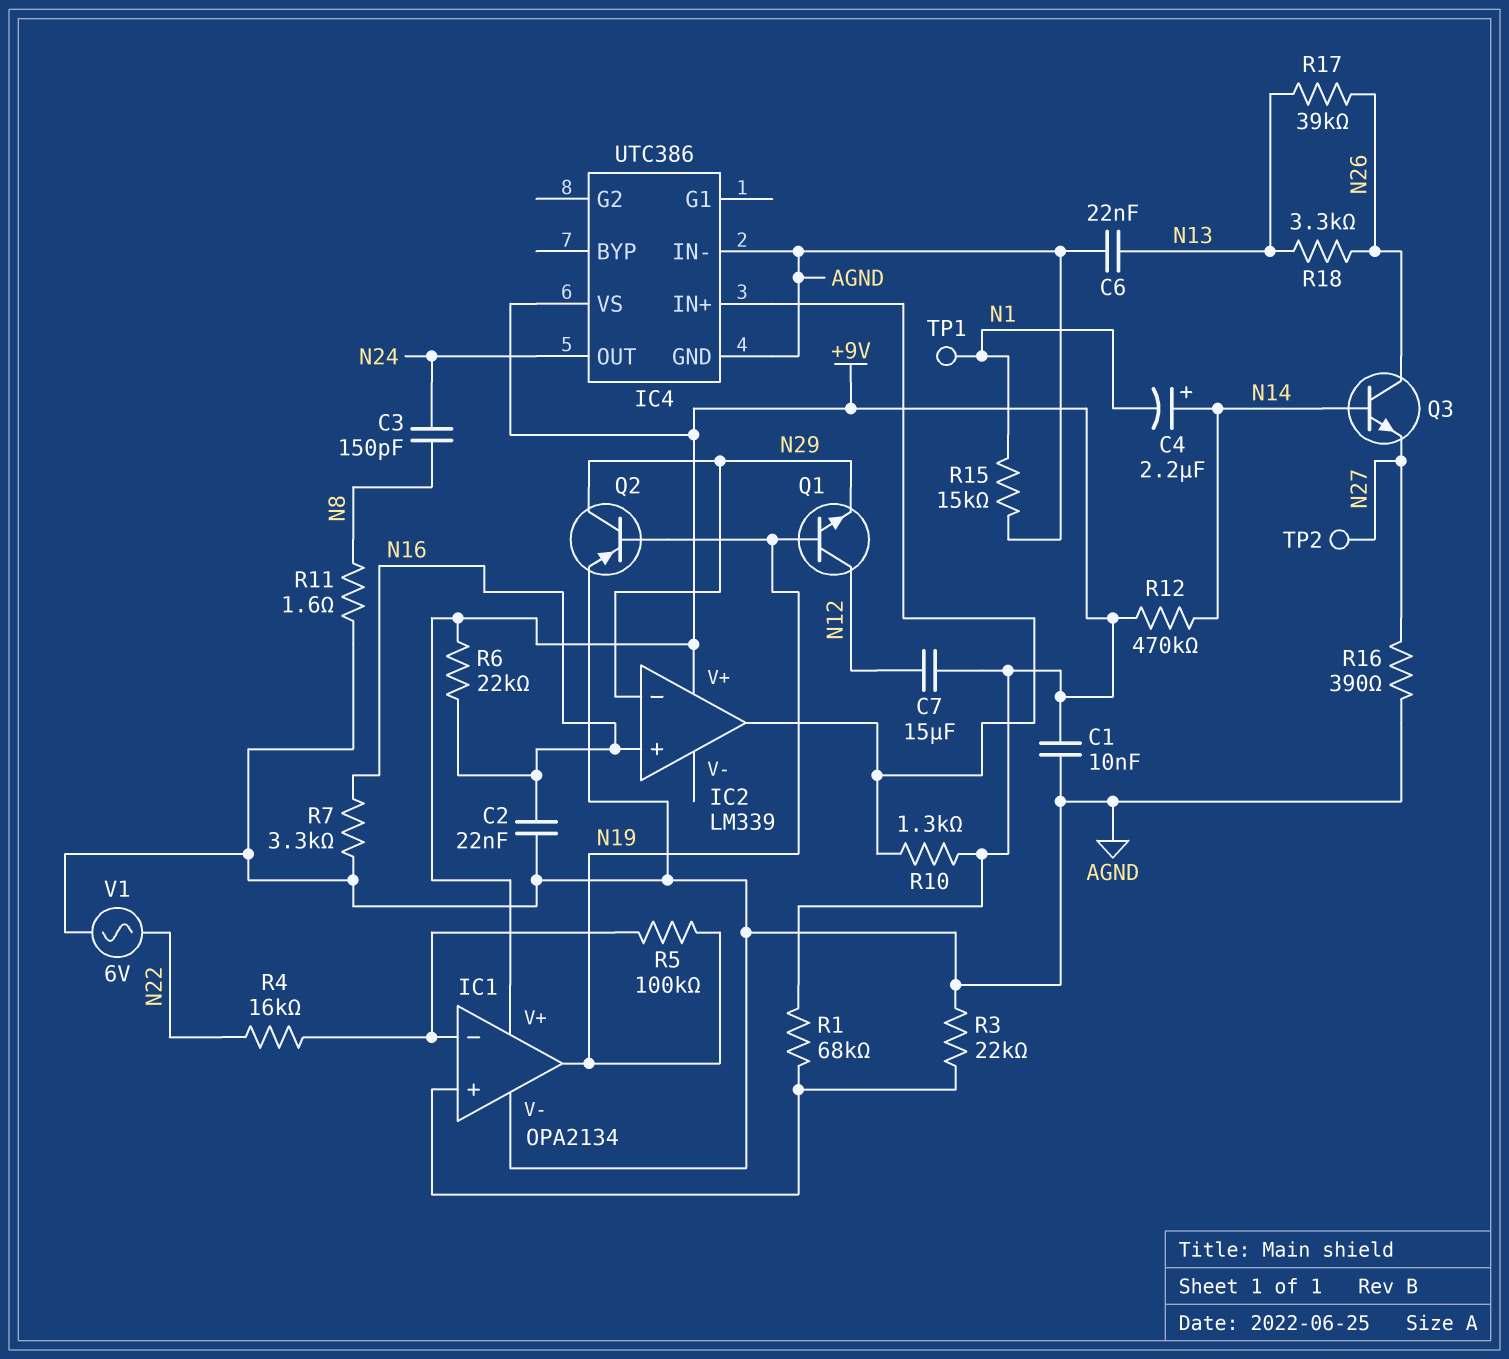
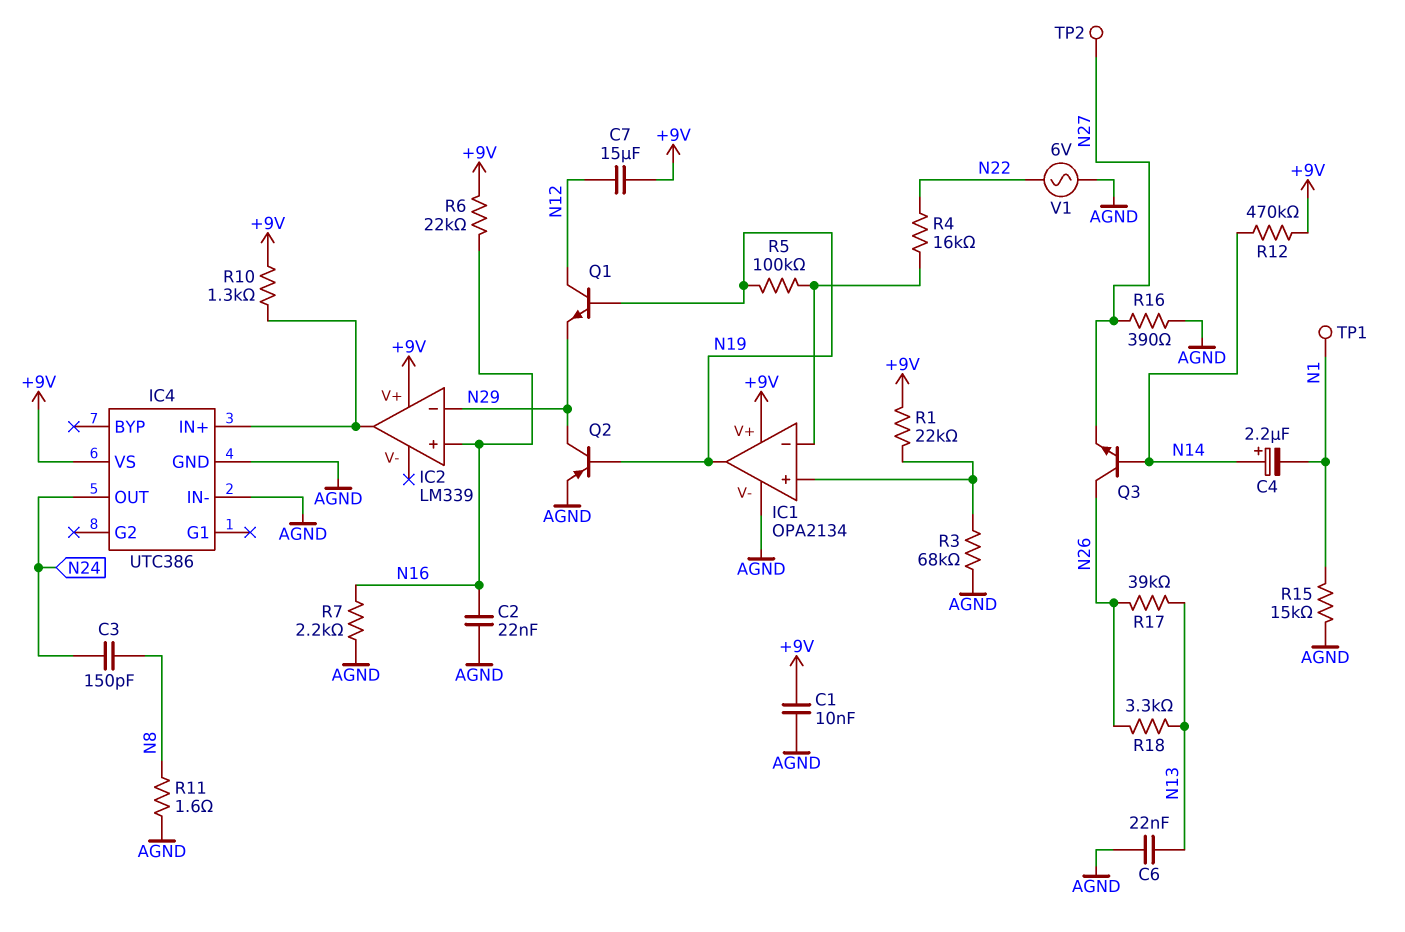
R1: 68k (+9V, IC1/in+) -> 22k (+9V, IC1/in+)
R3: 22k (AGND, IC1/in+) -> 68k (AGND, IC1/in+)
R7: 3.3k (AGND, N16) -> 2.2k (AGND, N16)

